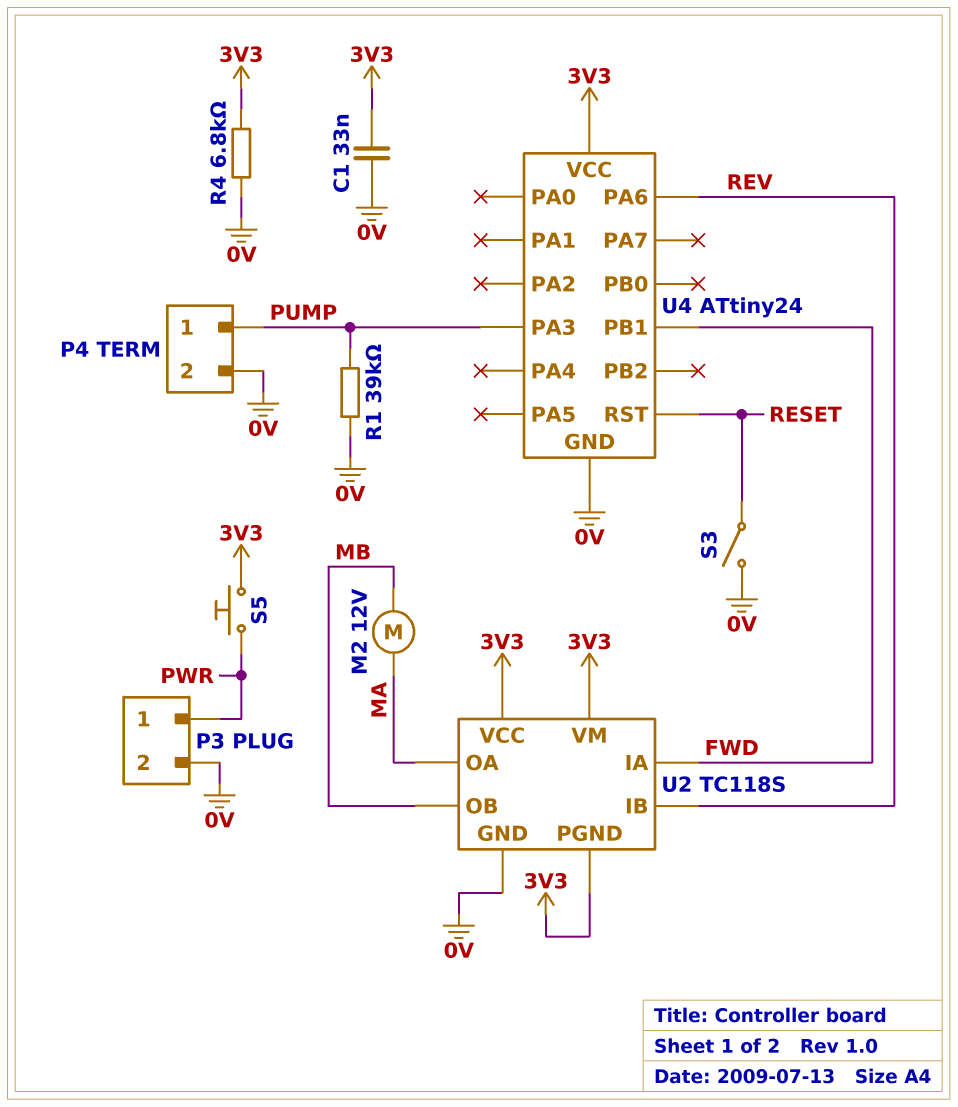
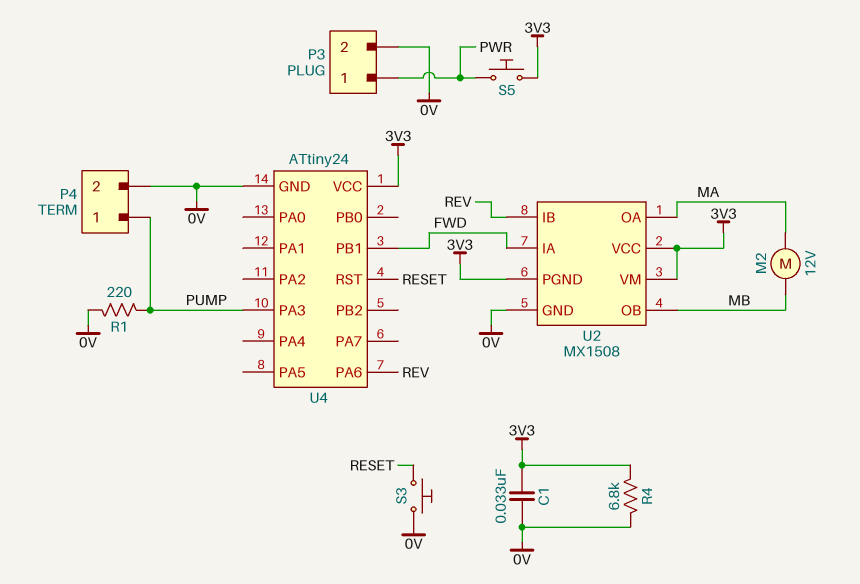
R1: 39k (0V, PUMP) -> 220 (0V, PUMP)
S3: switch (0V, RESET) -> button (0V, RESET)
U2: TC118S -> MX1508

